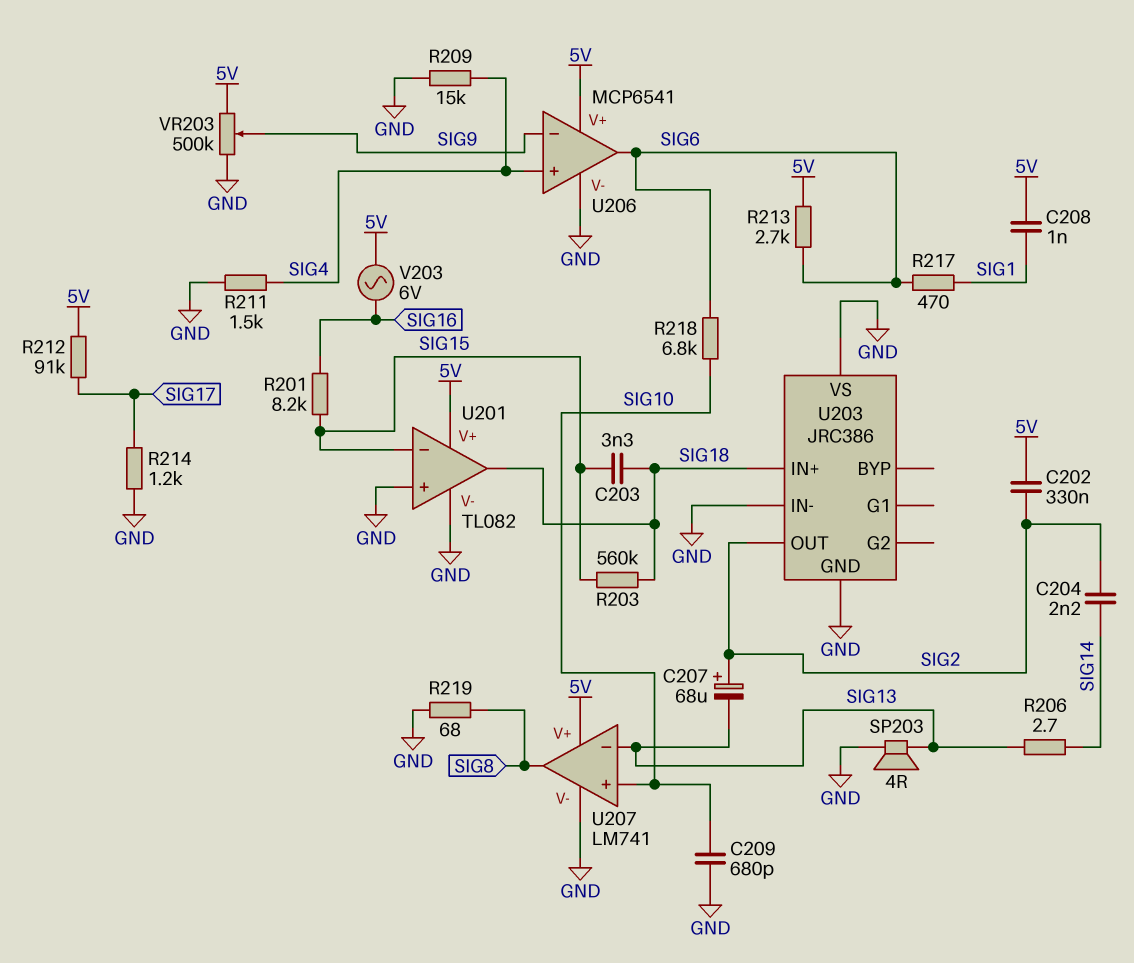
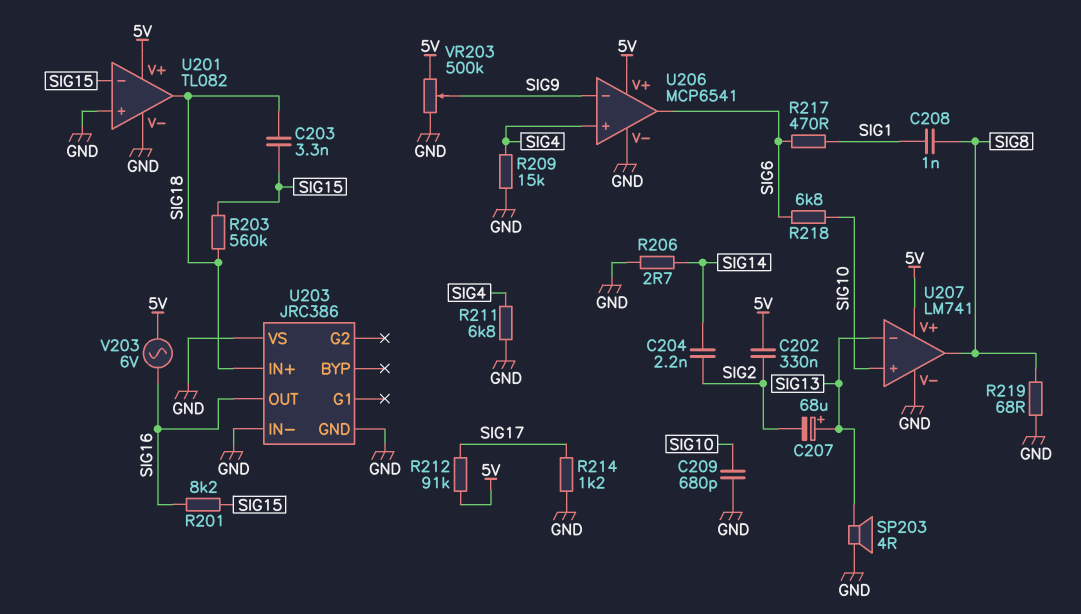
C207: 68uF (plus SIG2, minus SIG13) -> 68uF (plus SIG13, minus SIG2)
C208: 1nF (5V, SIG1) -> 1nF (SIG1, SIG8)
R206: 2.7 (SIG13, SIG14) -> 2.7 (GND, SIG14)
R211: 1.5k (GND, SIG4) -> 6.8k (GND, SIG4)
R213: 2.7k (5V, SIG6) -> none
U203 pin OUT: SIG2 -> SIG16

